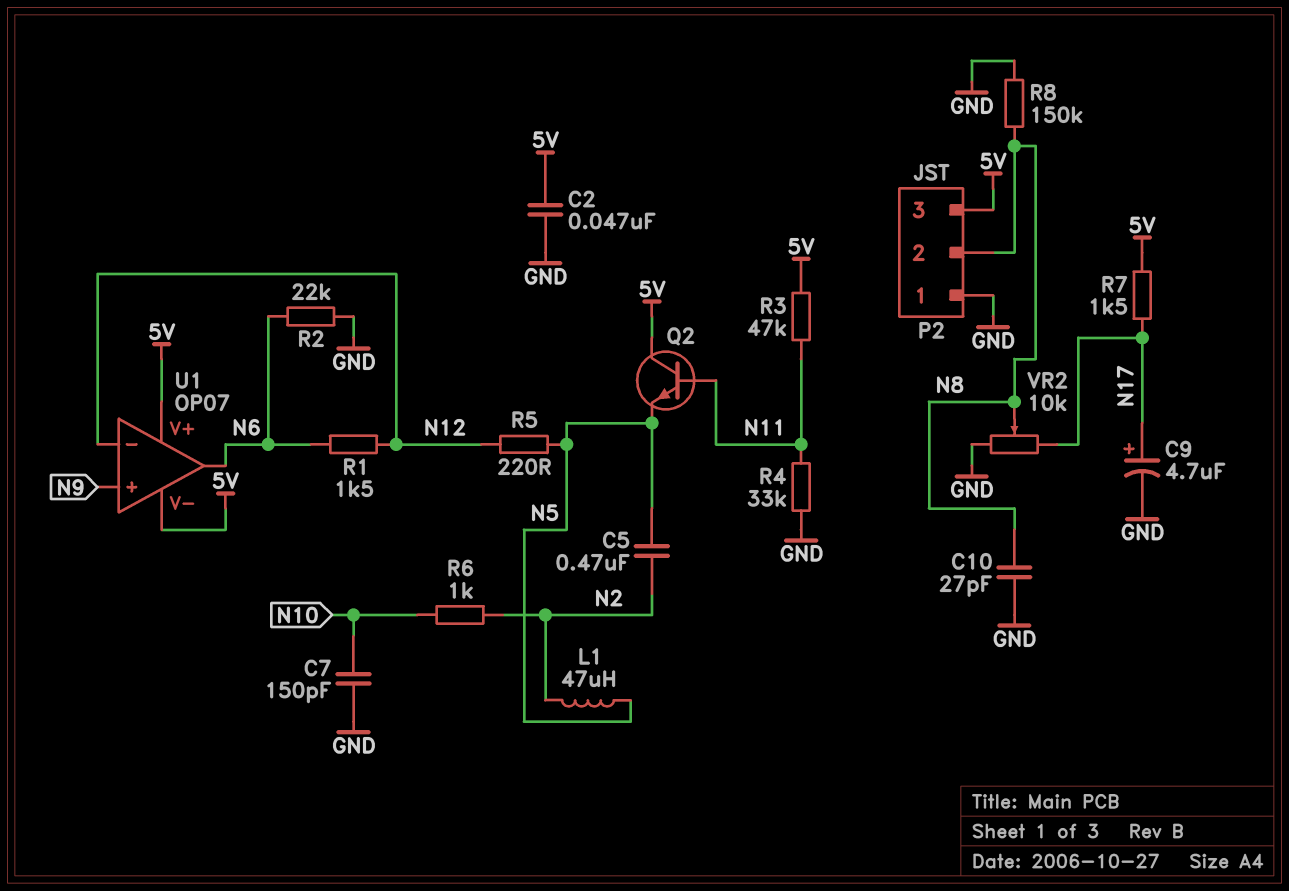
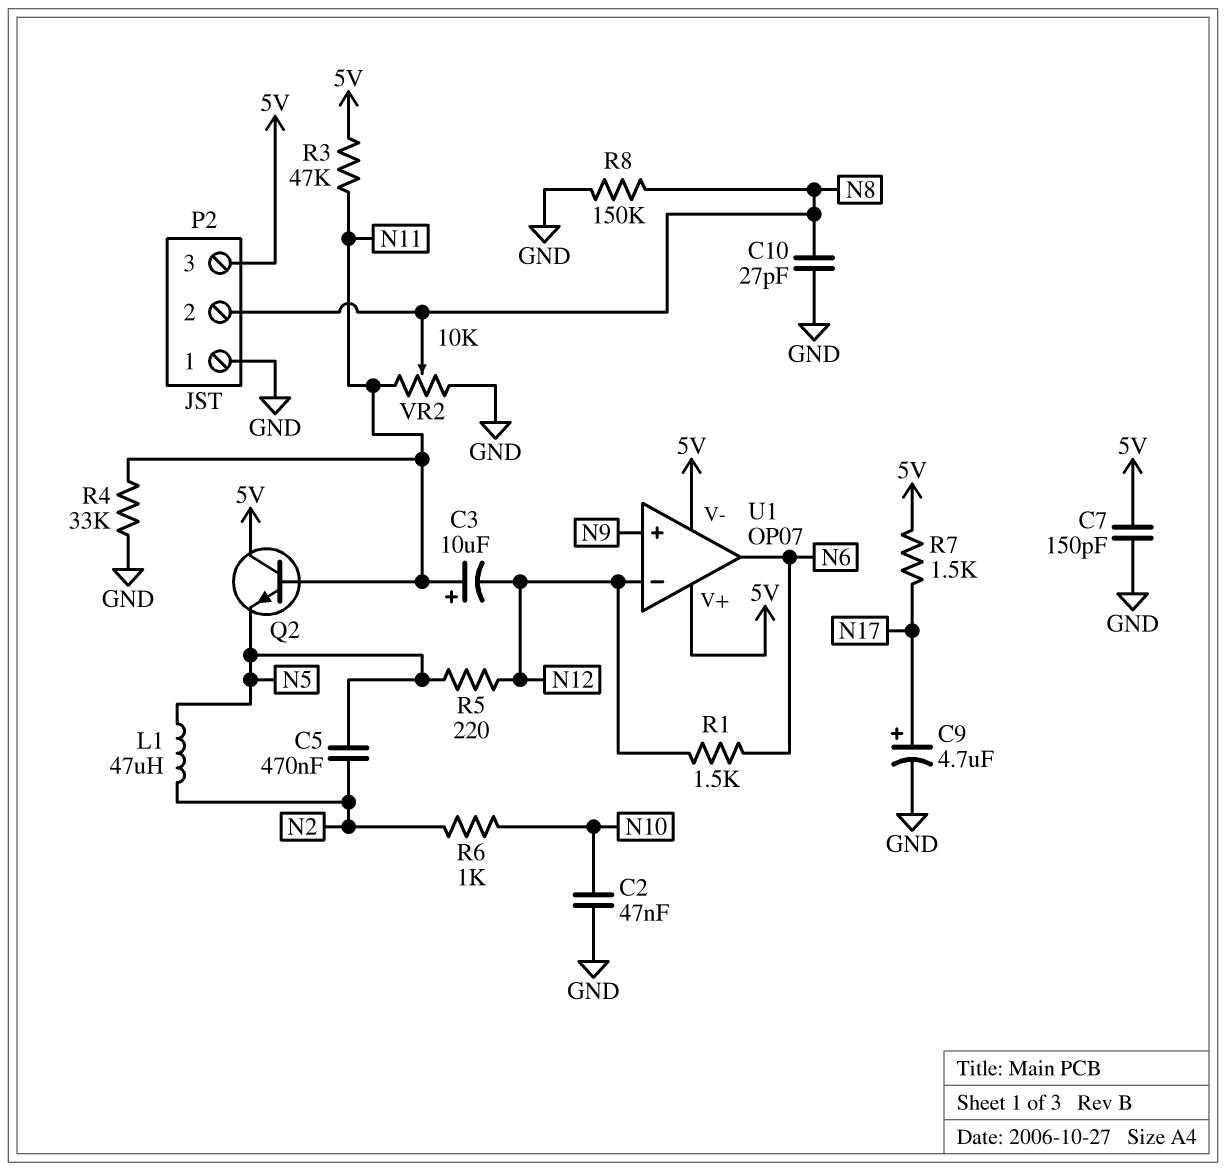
C2: 47nF (5V, GND) -> 47nF (GND, N10)
C3: none -> 10uF (plus N11, minus N12)
C7: 150pF (GND, N10) -> 150pF (5V, GND)
R2: 22k (GND, N6) -> none
VR2: 10k (GND, N17, wiper N8) -> 10k (GND, N11, wiper N8)

